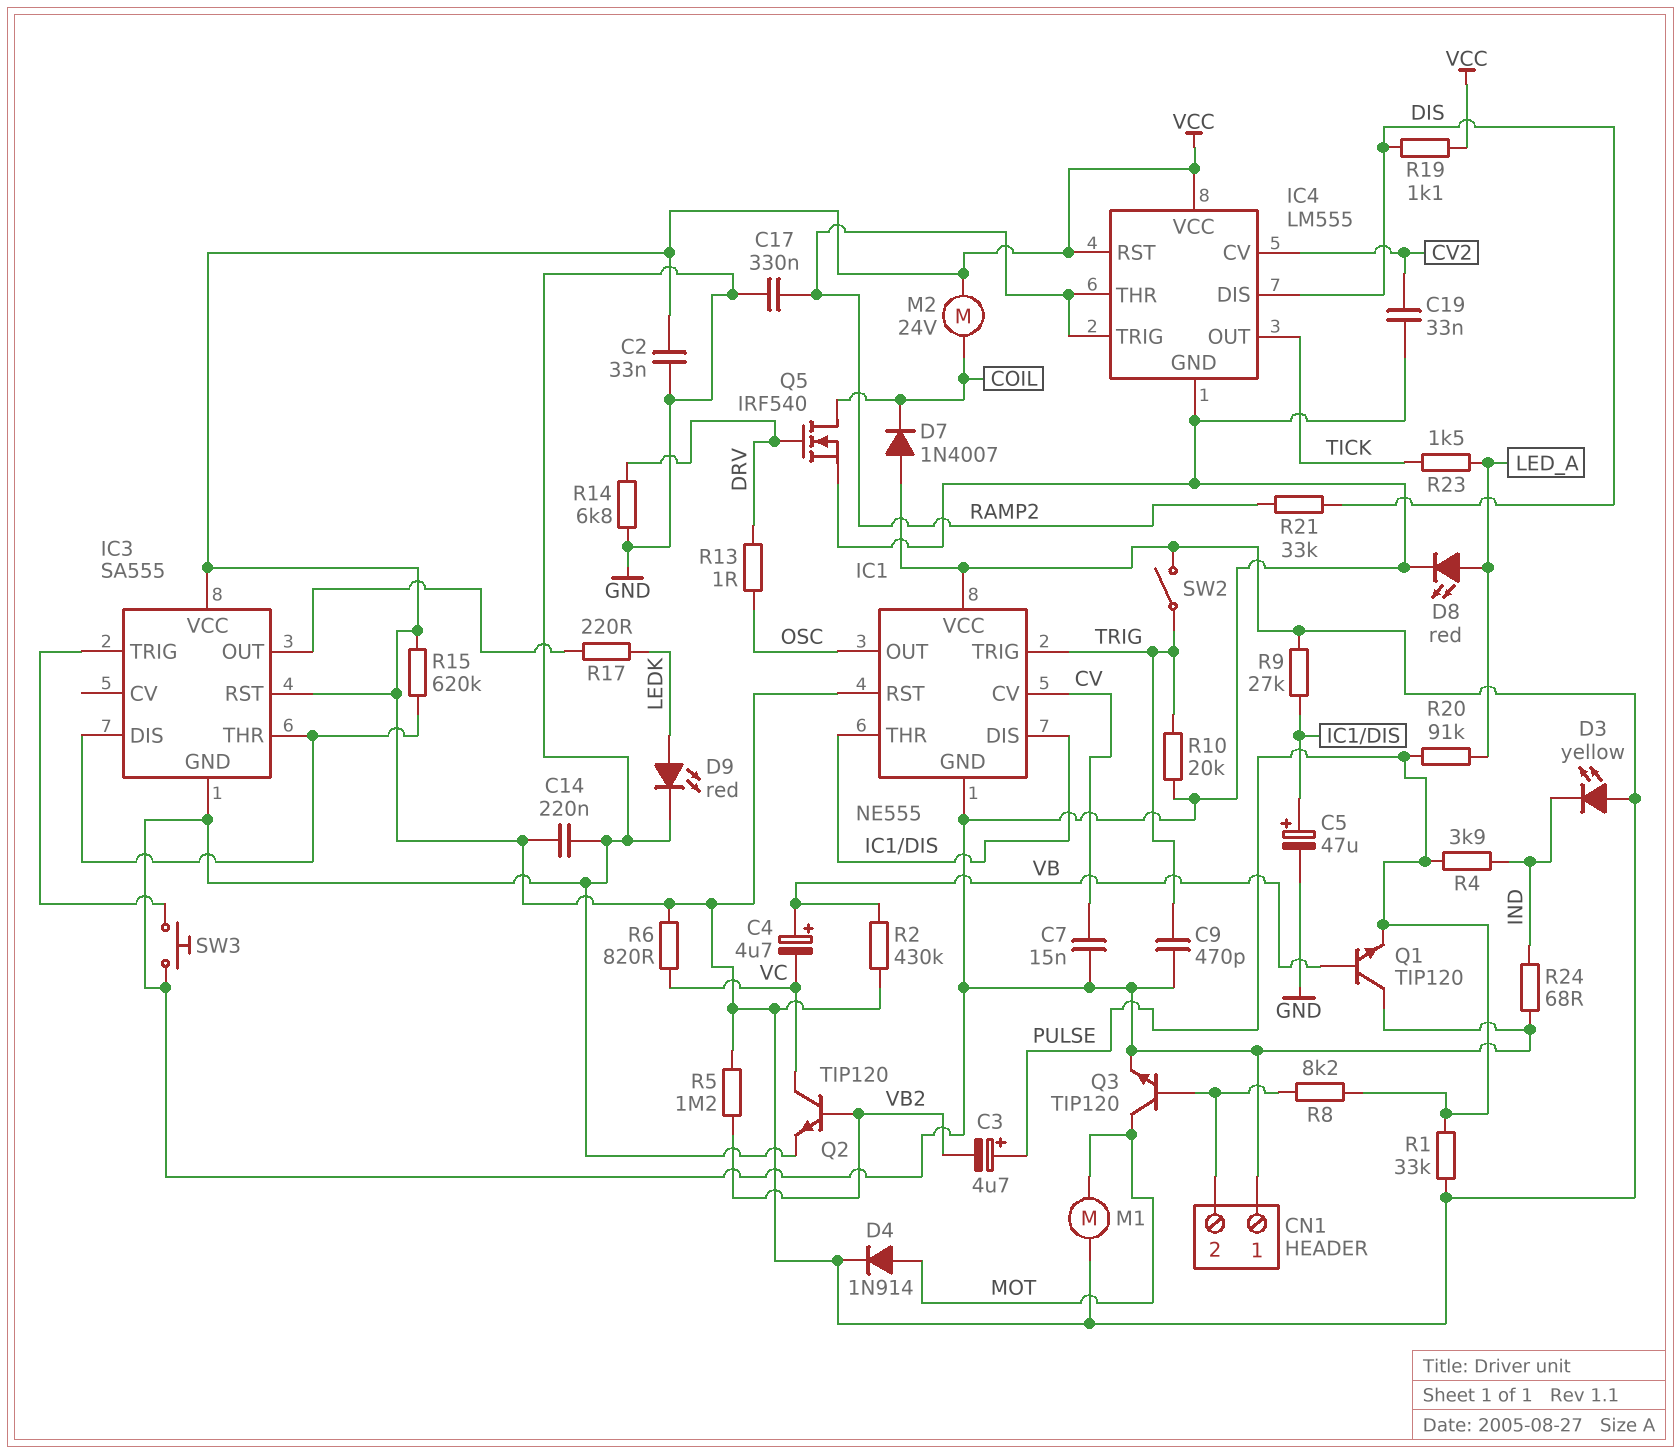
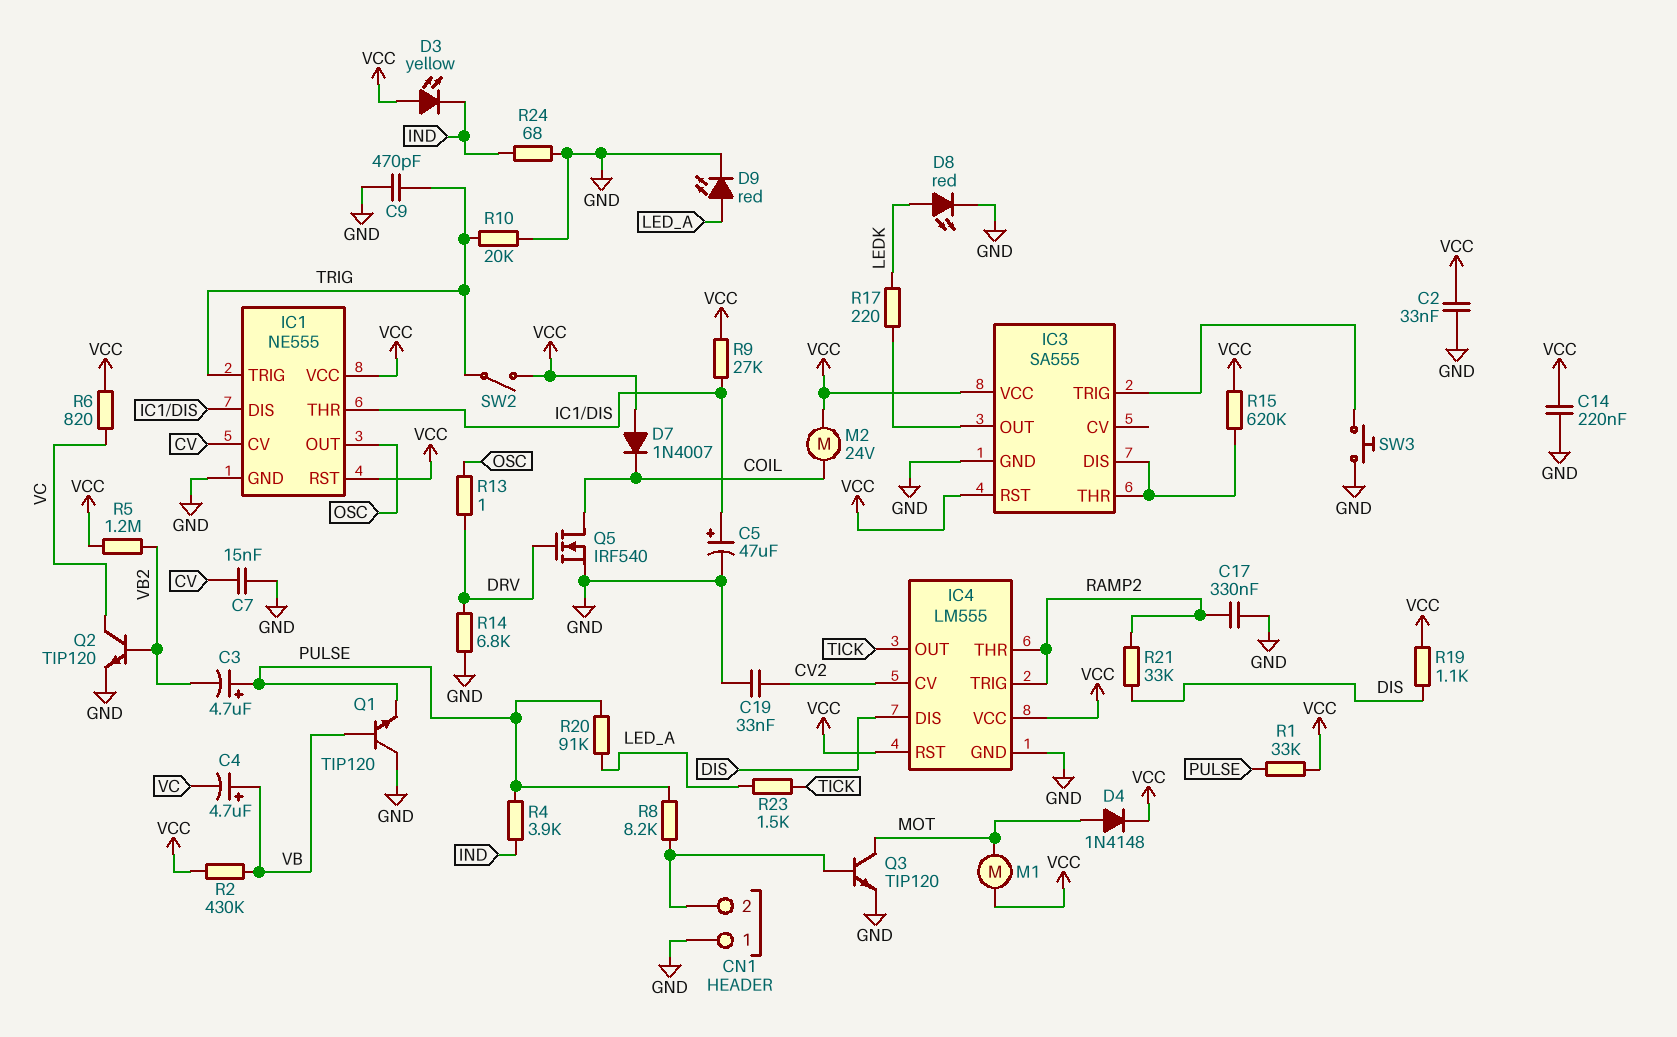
D4: diode 1N914 (A MOT, K VCC) -> diode 1N4148 (A MOT, K VCC)
D8: LED red (A LED_A, K GND) -> LED red (A LEDK, K GND)
D9: LED red (A LEDK, K GND) -> LED red (A LED_A, K GND)

